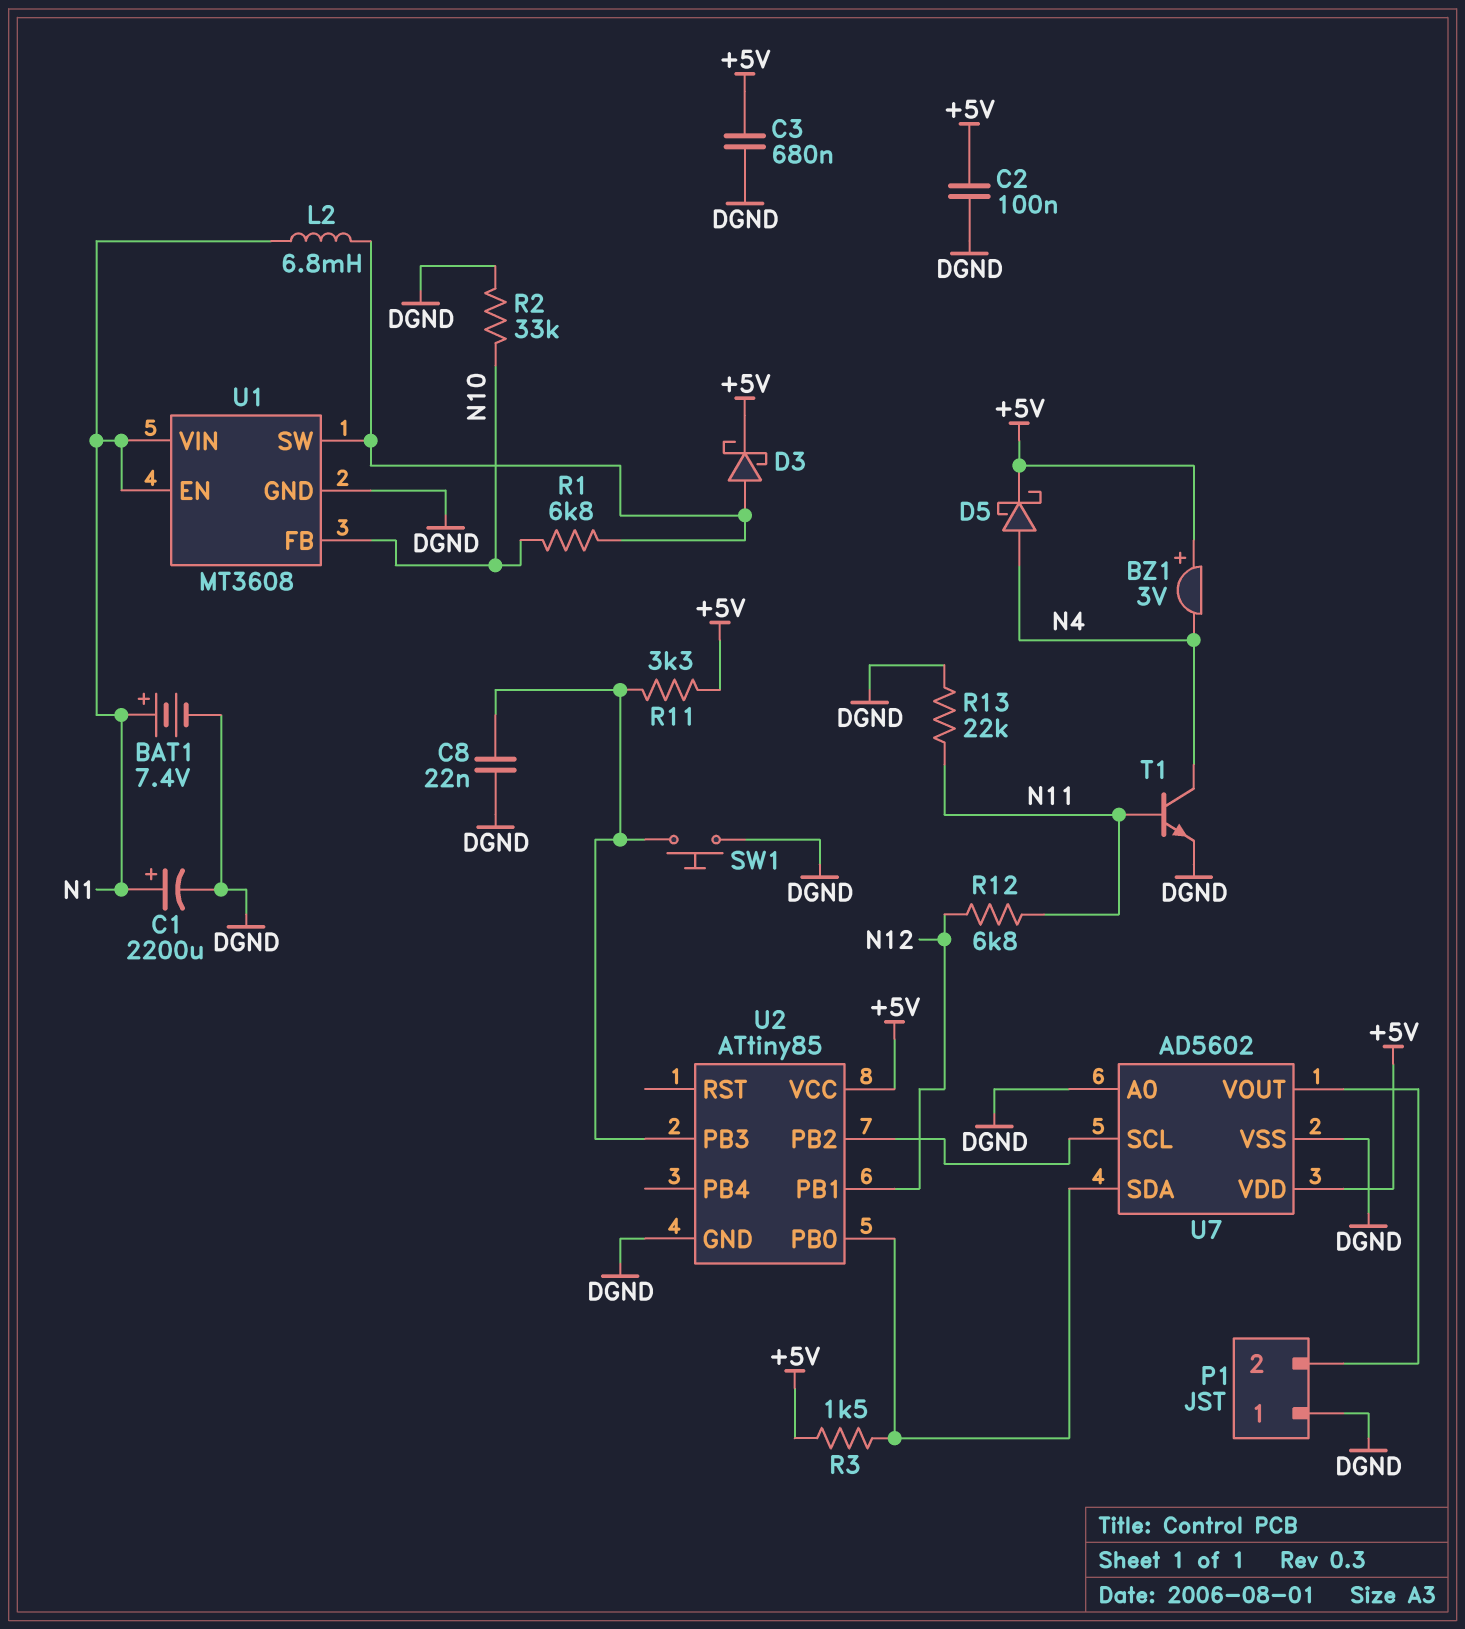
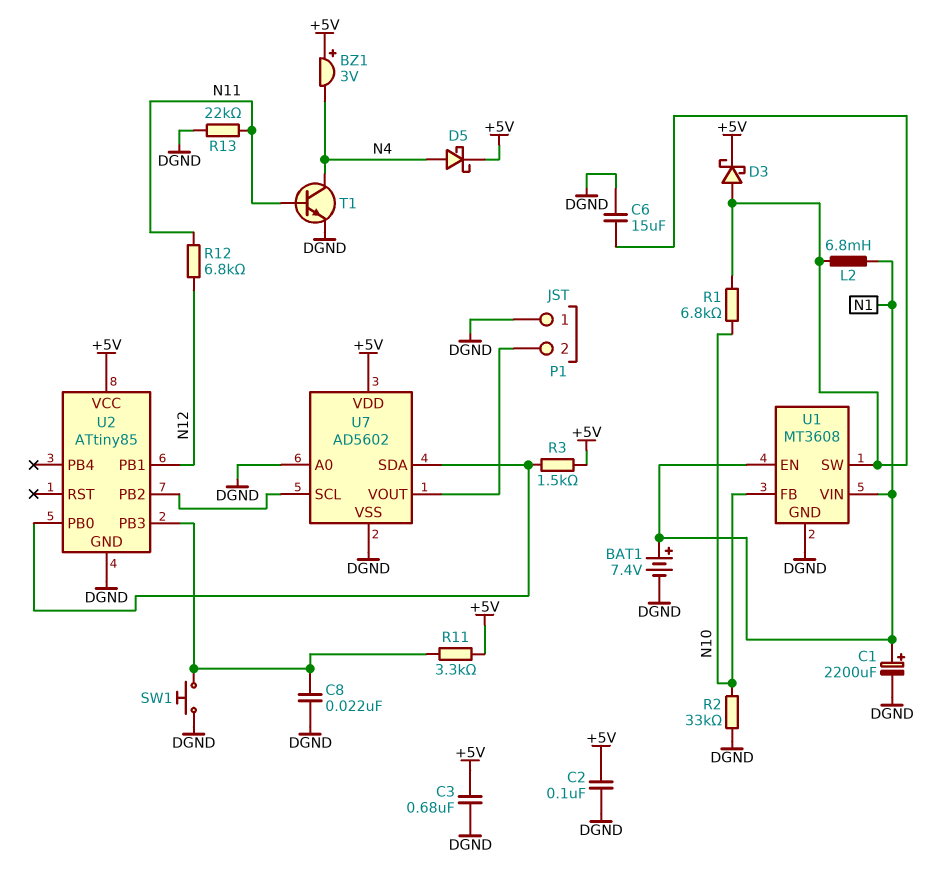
C6: none -> 15uF (DGND, U1/SW)

